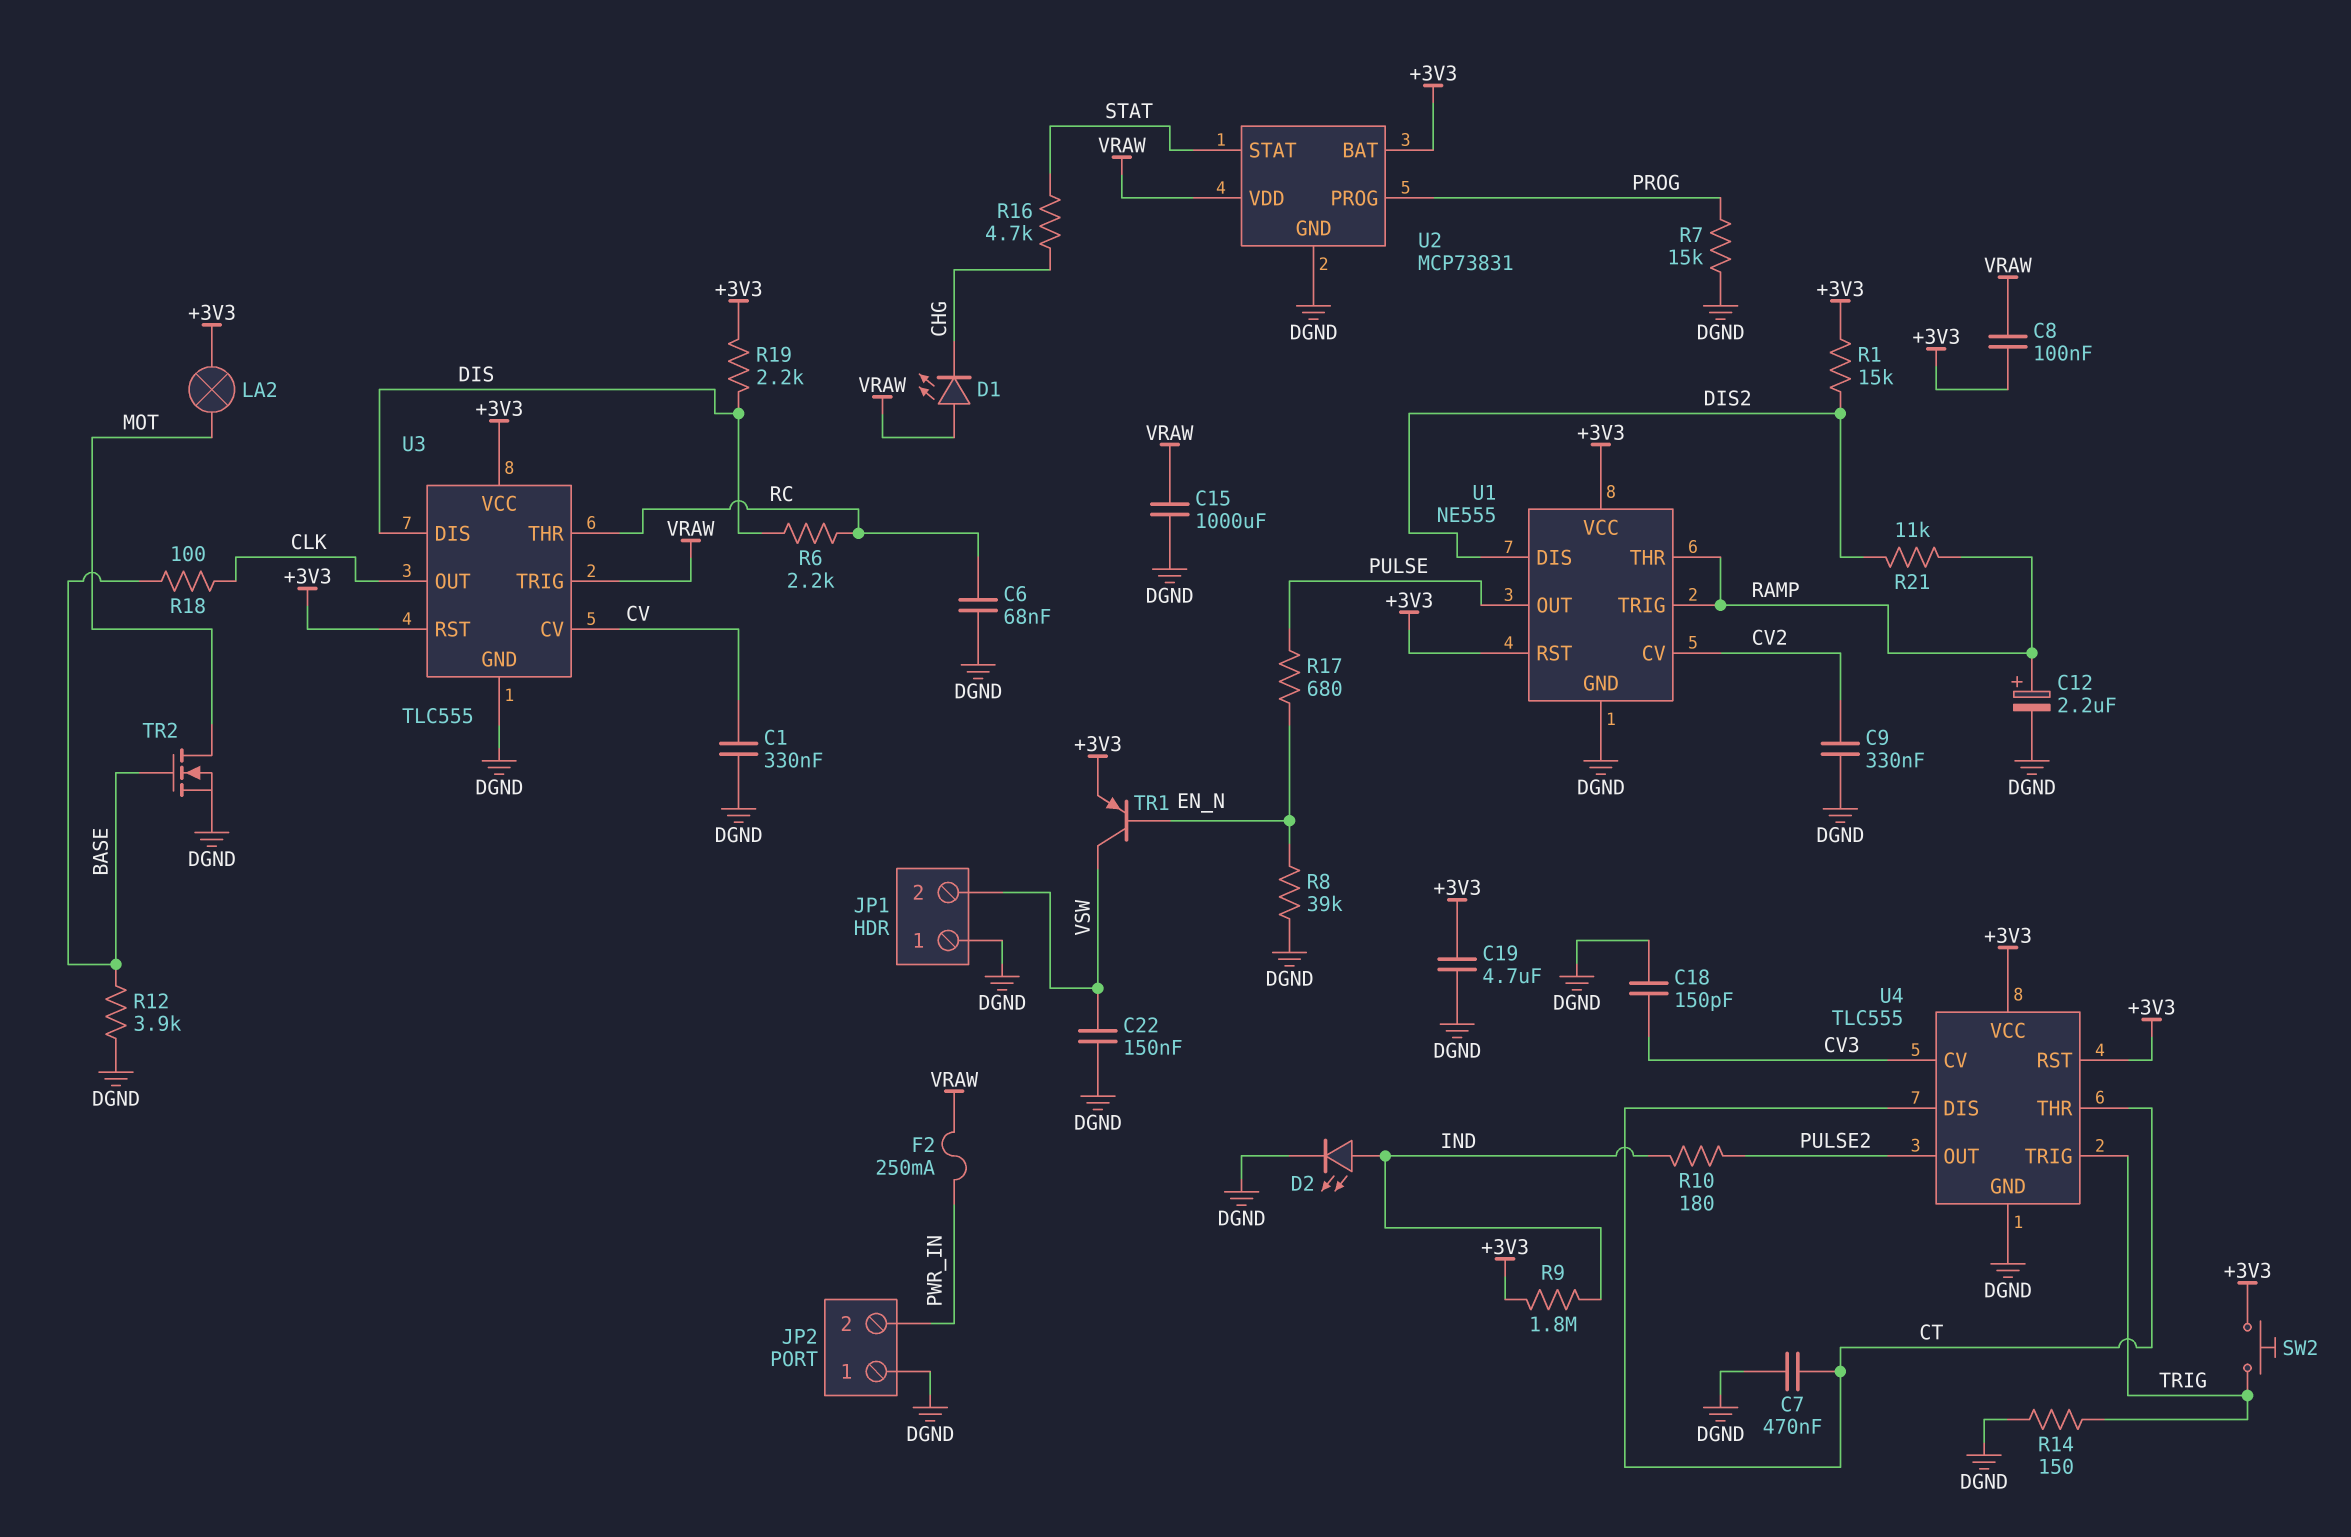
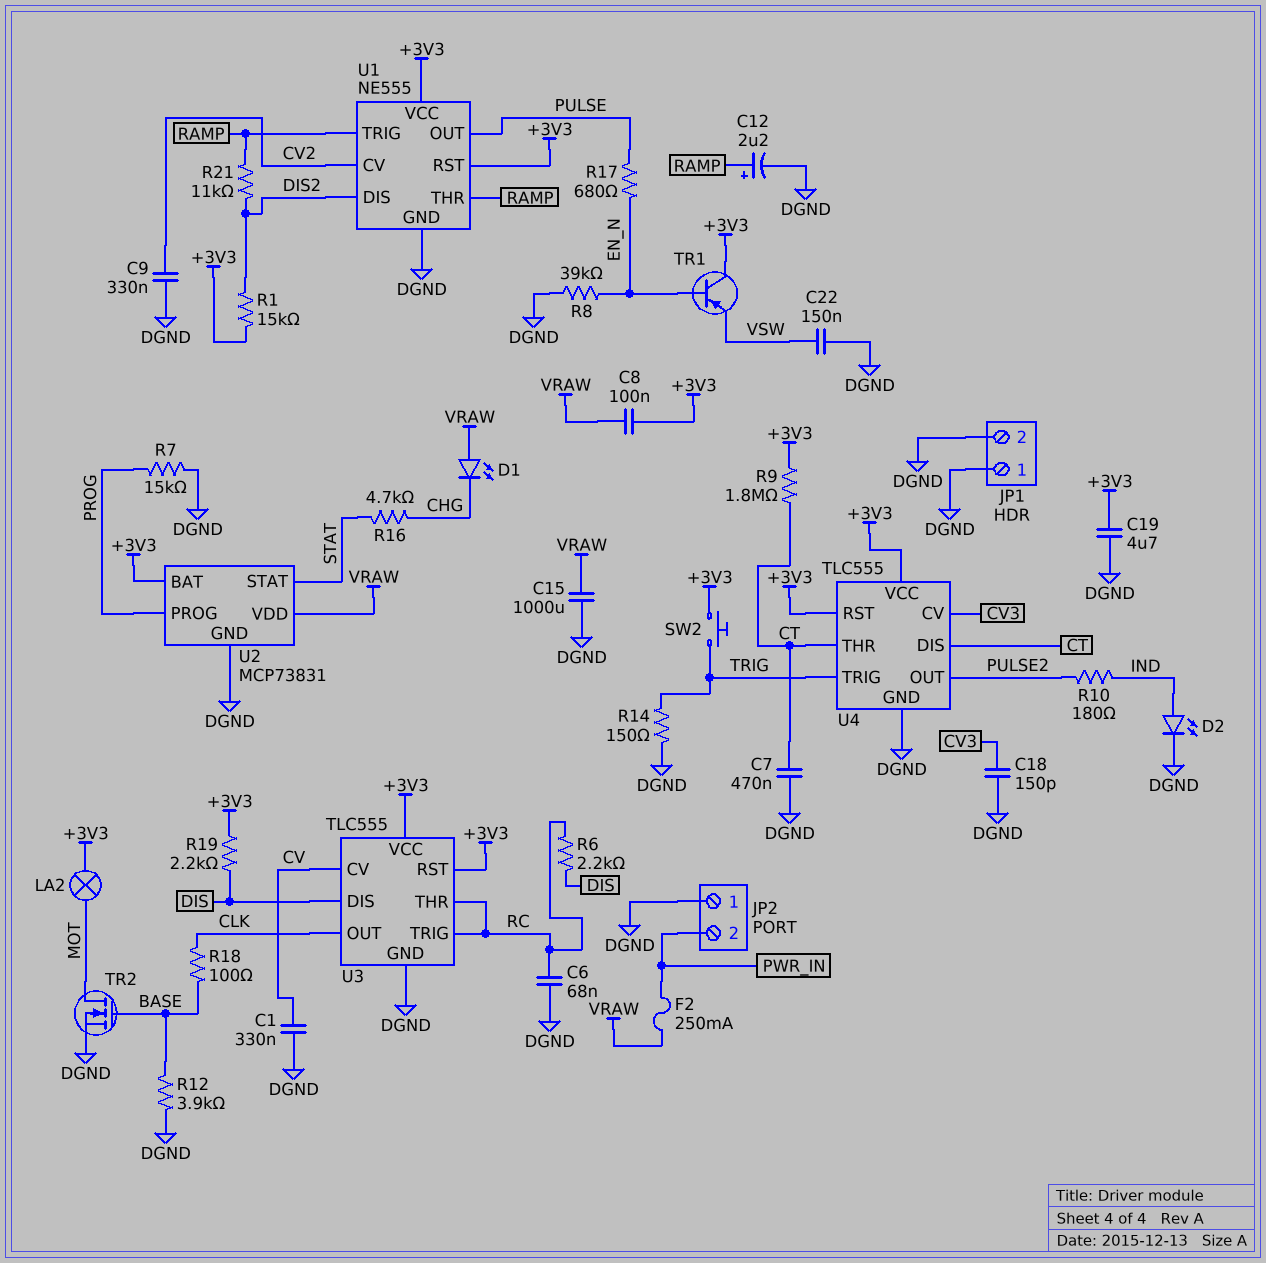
JP1 pin 2: VSW -> DGND
R9: 1.8M (+3V3, IND) -> 1.8M (+3V3, CT)
TR1: PNP (B EN_N, C VSW, E +3V3) -> PNP (B EN_N, C +3V3, E VSW)
U3 pin TRIG: VRAW -> RC

